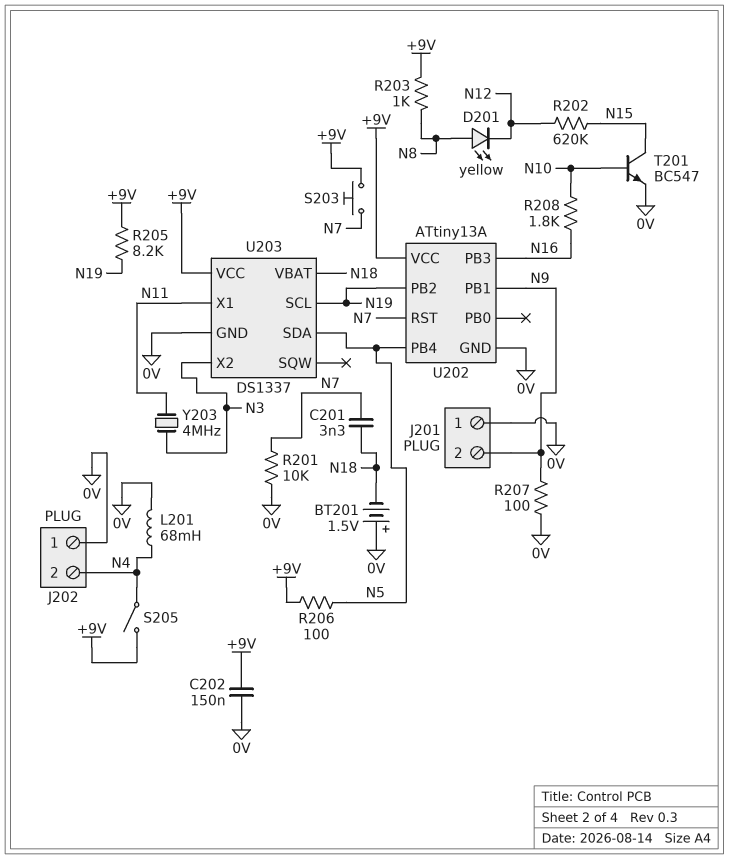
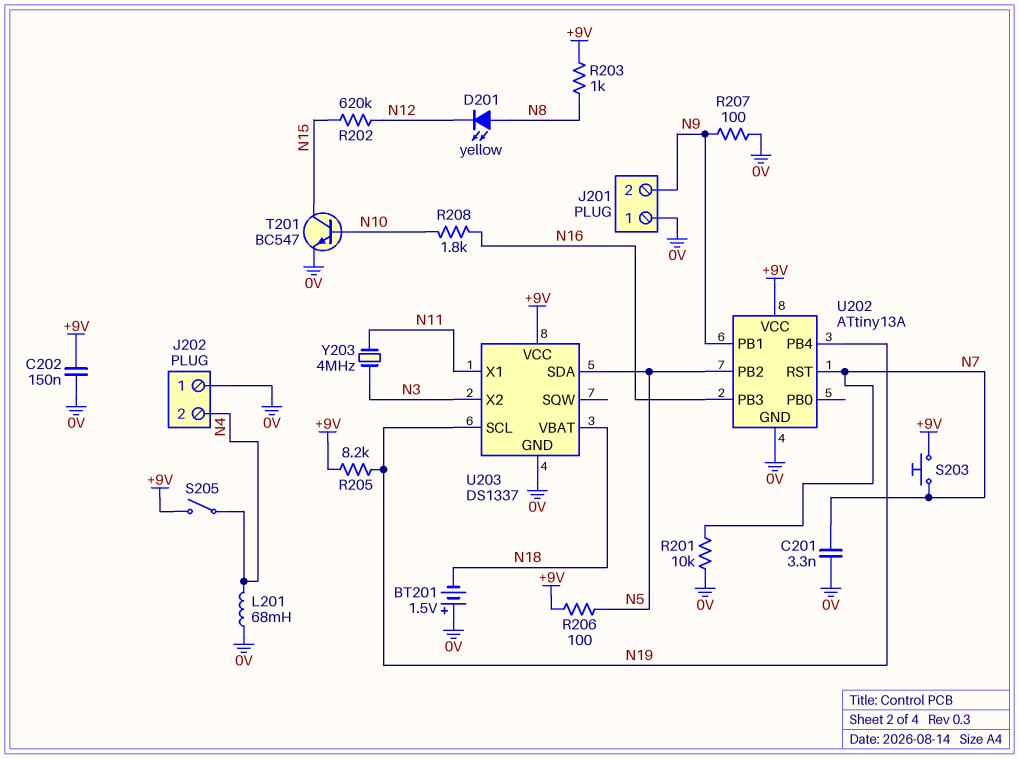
C201: 3.3nF (N7, N18) -> 3.3nF (0V, N7)
U202 pin PB2: N19 -> N5
U202 pin PB4: N5 -> N19

